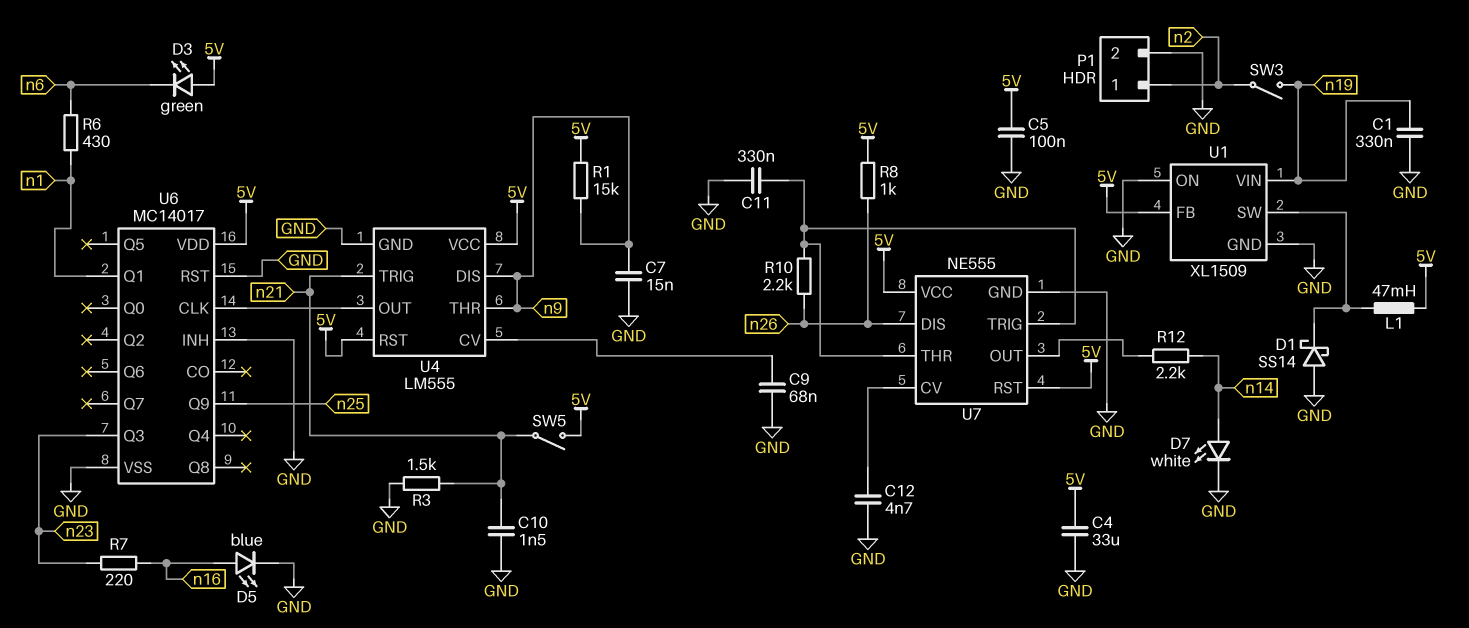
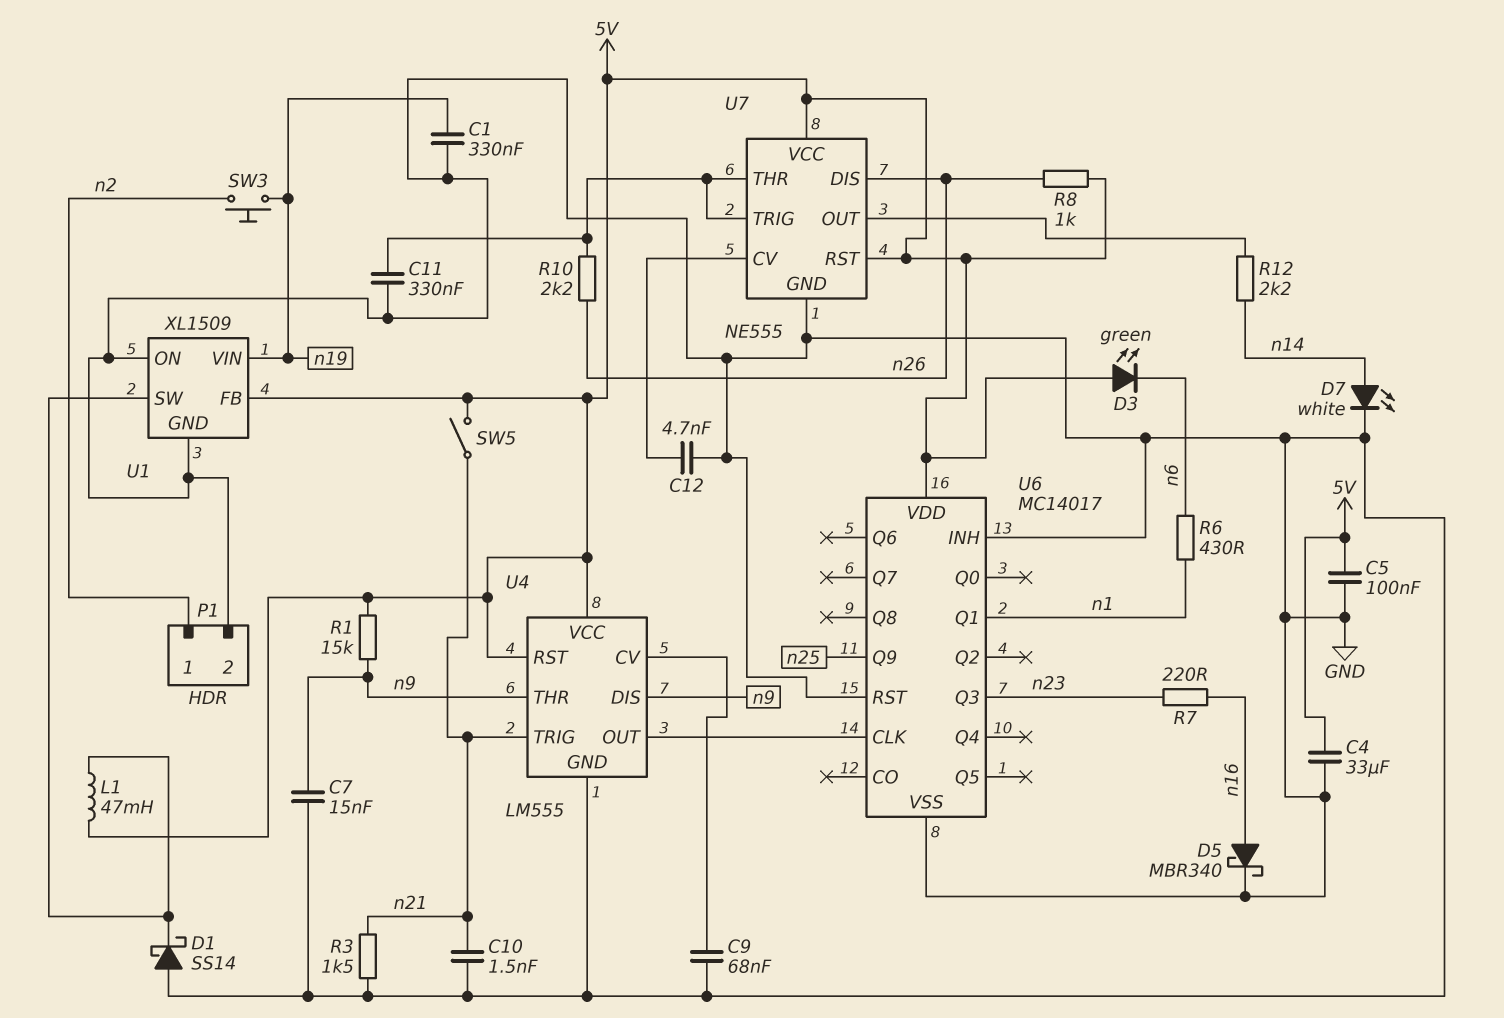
D5: LED blue (A n16, K GND) -> schottky MBR340 (A n16, K GND)
SW3: switch (n2, n19) -> button (n2, n19)

